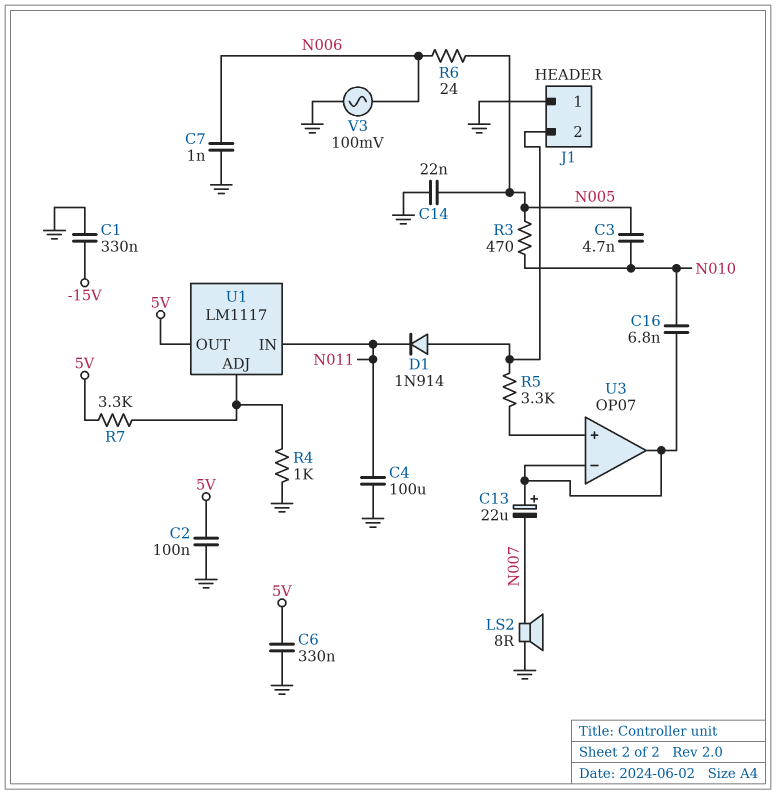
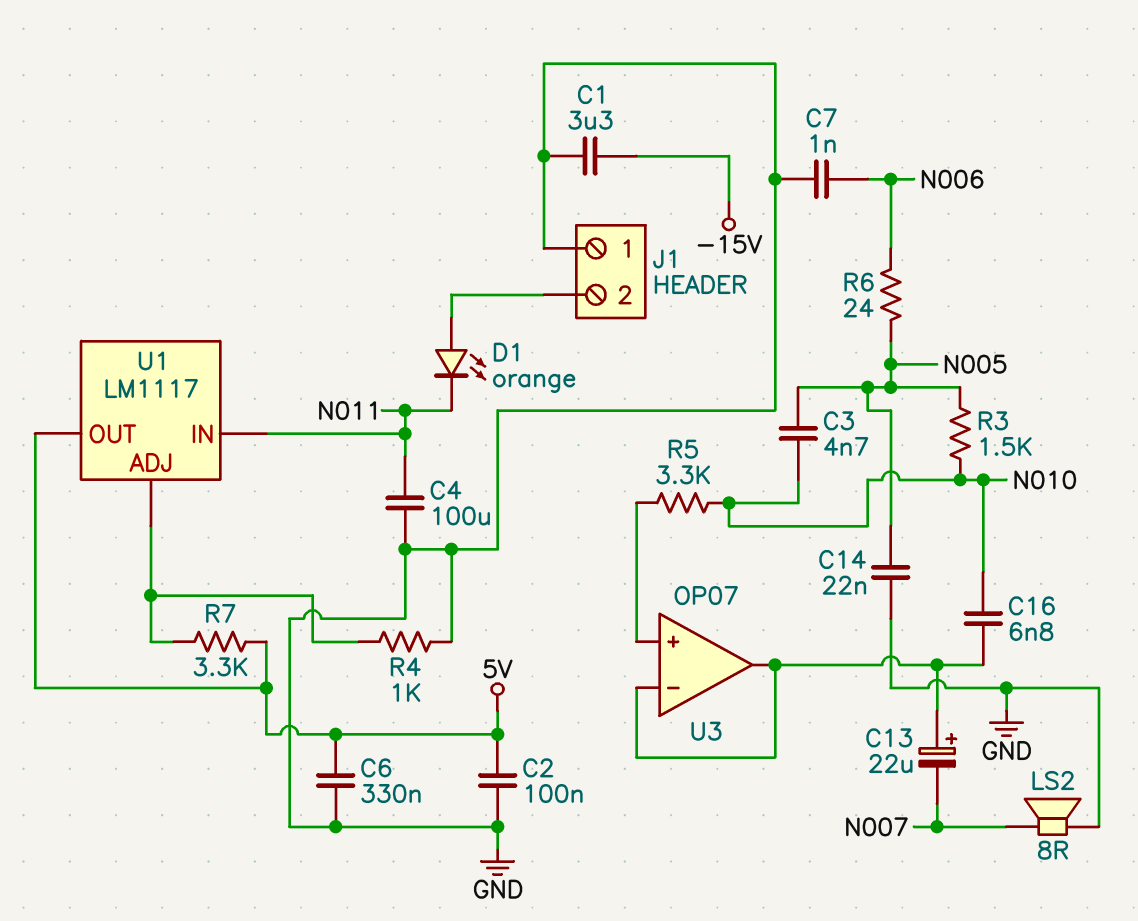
C1: 330nF (-15V, GND) -> 3.3uF (-15V, GND)
D1: diode 1N914 (A J1/2, K N011) -> LED orange (A J1/2, K N011)
R3: 470 (N005, N010) -> 1.5k (N005, N010)
R5: 3.3k (J1/2, U3/in+) -> 3.3k (N010, U3/in+)
V3: AC 100mV (GND, N006) -> none

